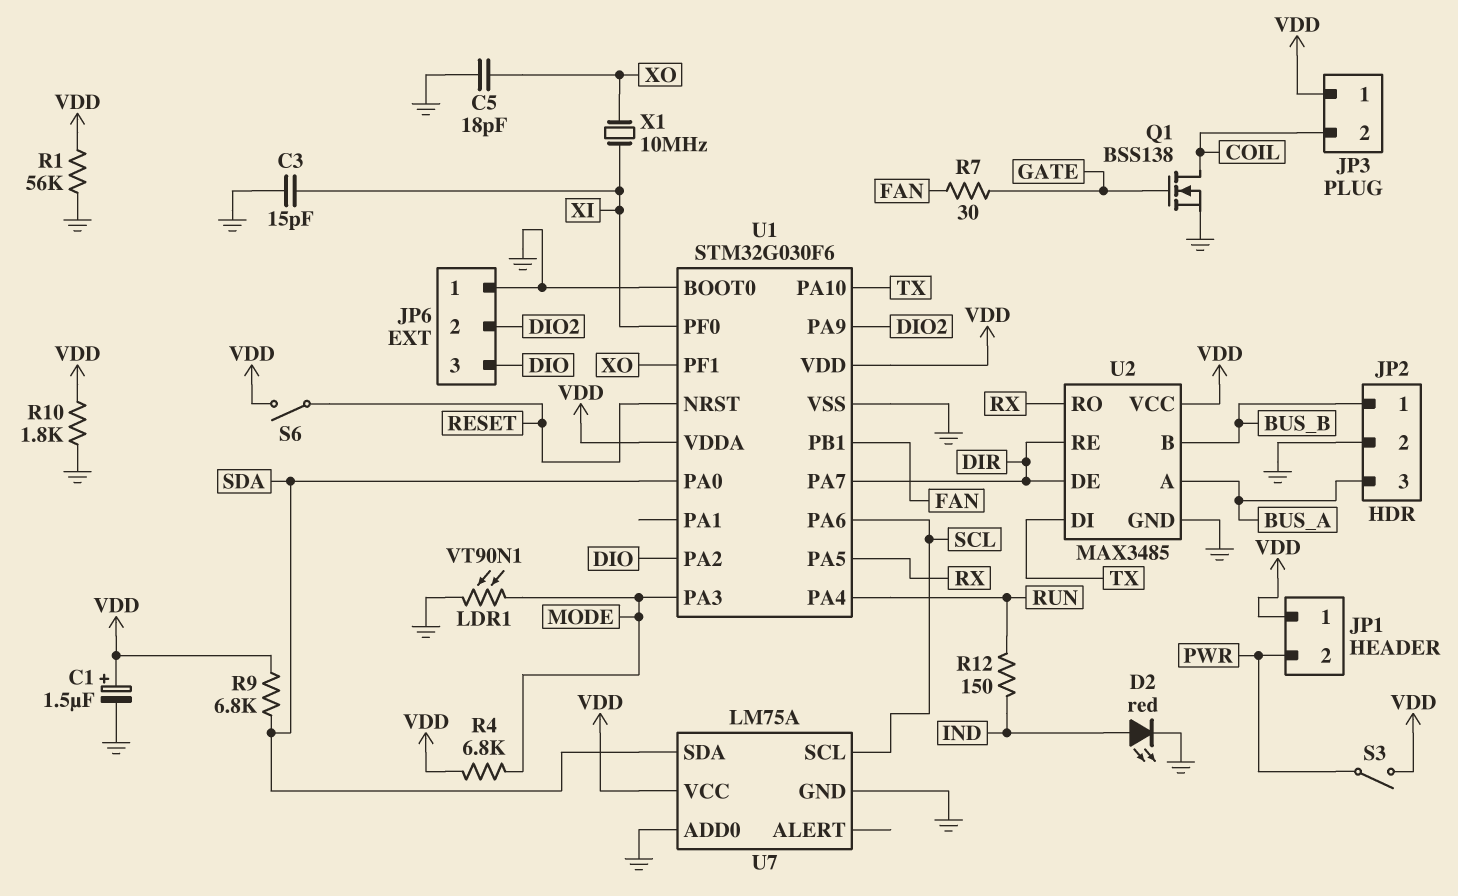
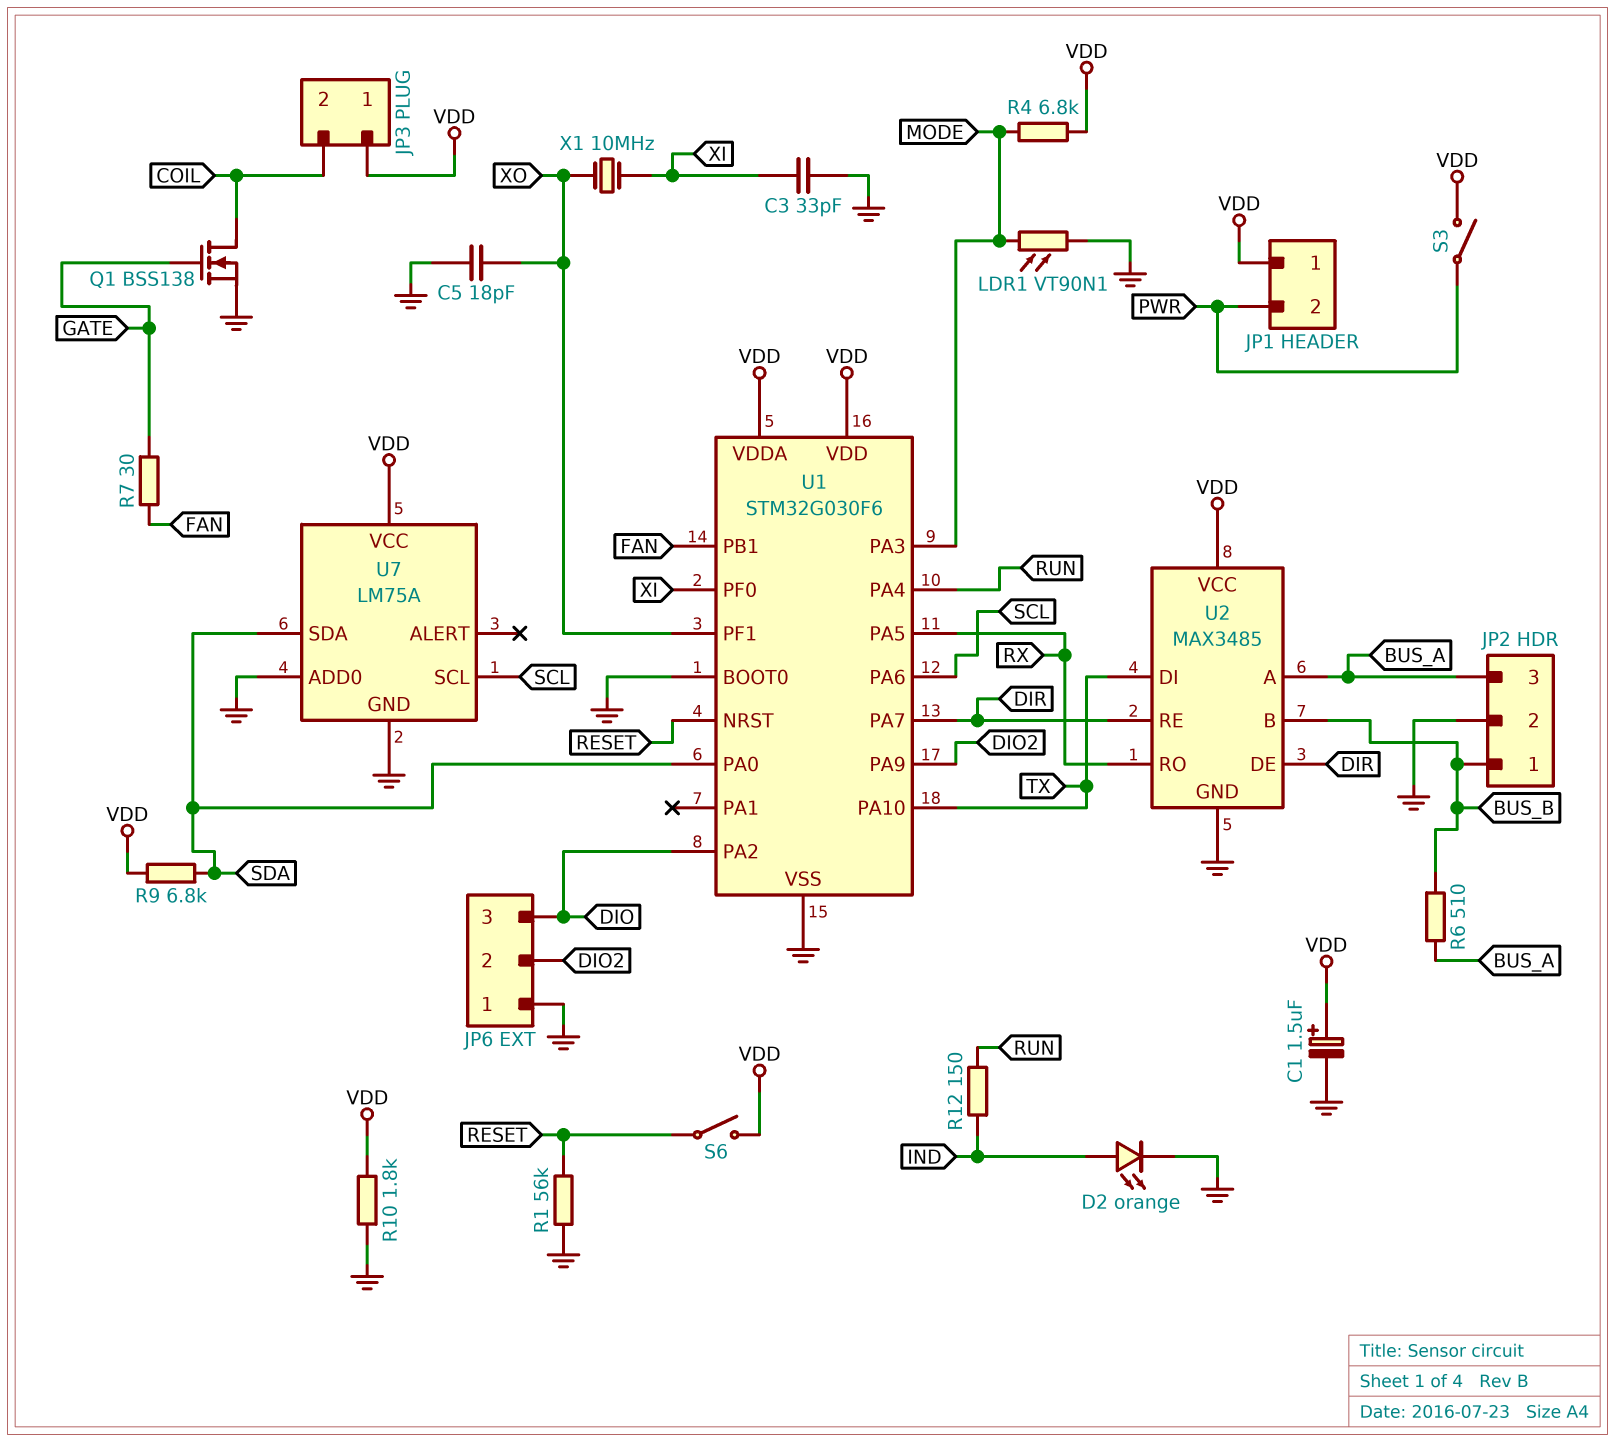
C3: 15pF (GND, XI) -> 33pF (GND, XI)
D2: LED red (A IND, K GND) -> LED orange (A IND, K GND)
R1: 56k (GND, VDD) -> 56k (GND, RESET)
R6: none -> 510 (BUS_A, BUS_B)

